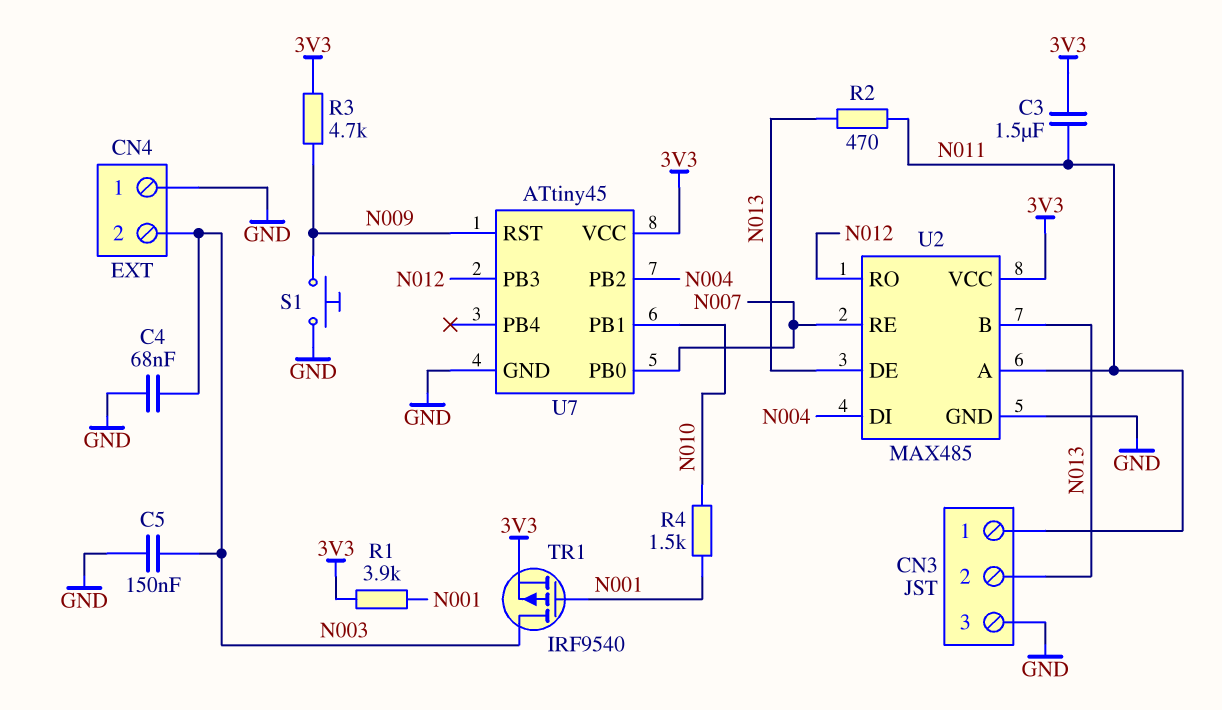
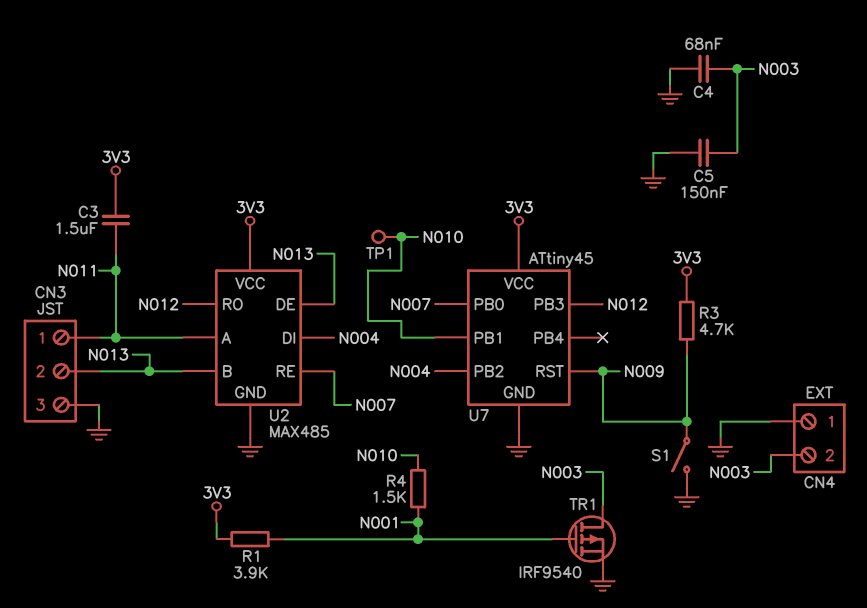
R2: 470 (N011, N013) -> none
S1: button (GND, N009) -> switch (GND, N009)
TP1: none -> test point (N010)
TR1: PMOS IRF9540 (G N001, D N003, S 3V3) -> PMOS IRF9540 (G N001, D N003, S GND)

